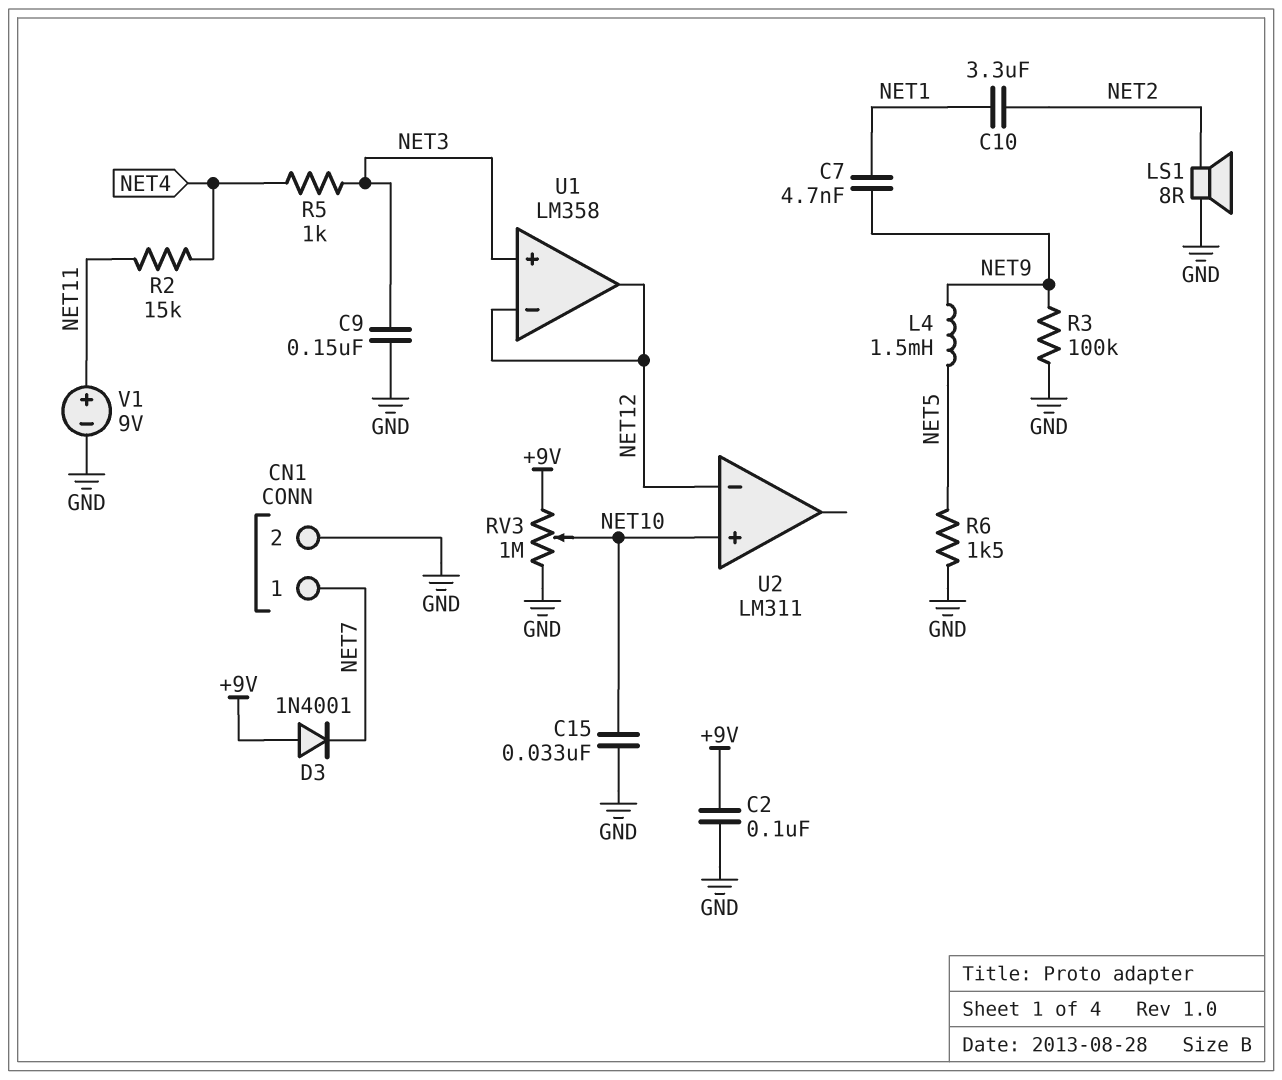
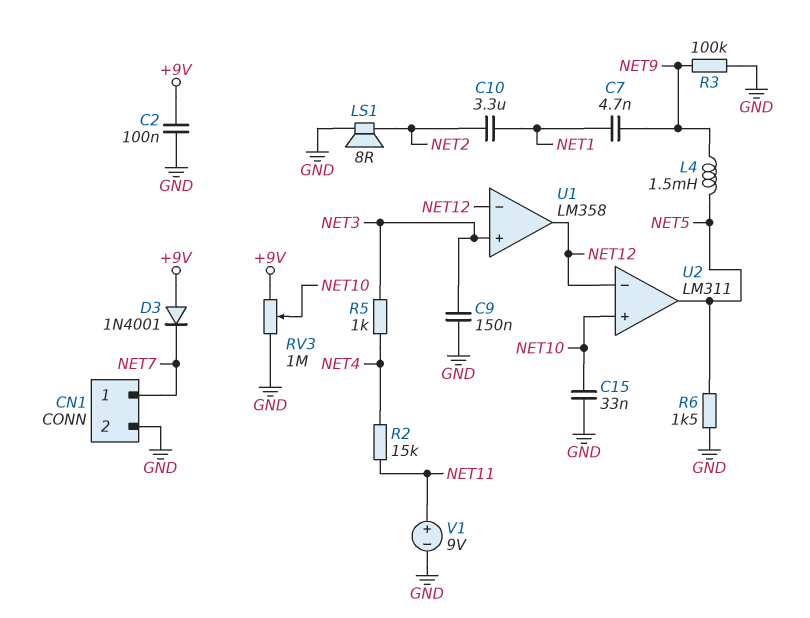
U2 pin out: none -> NET5

